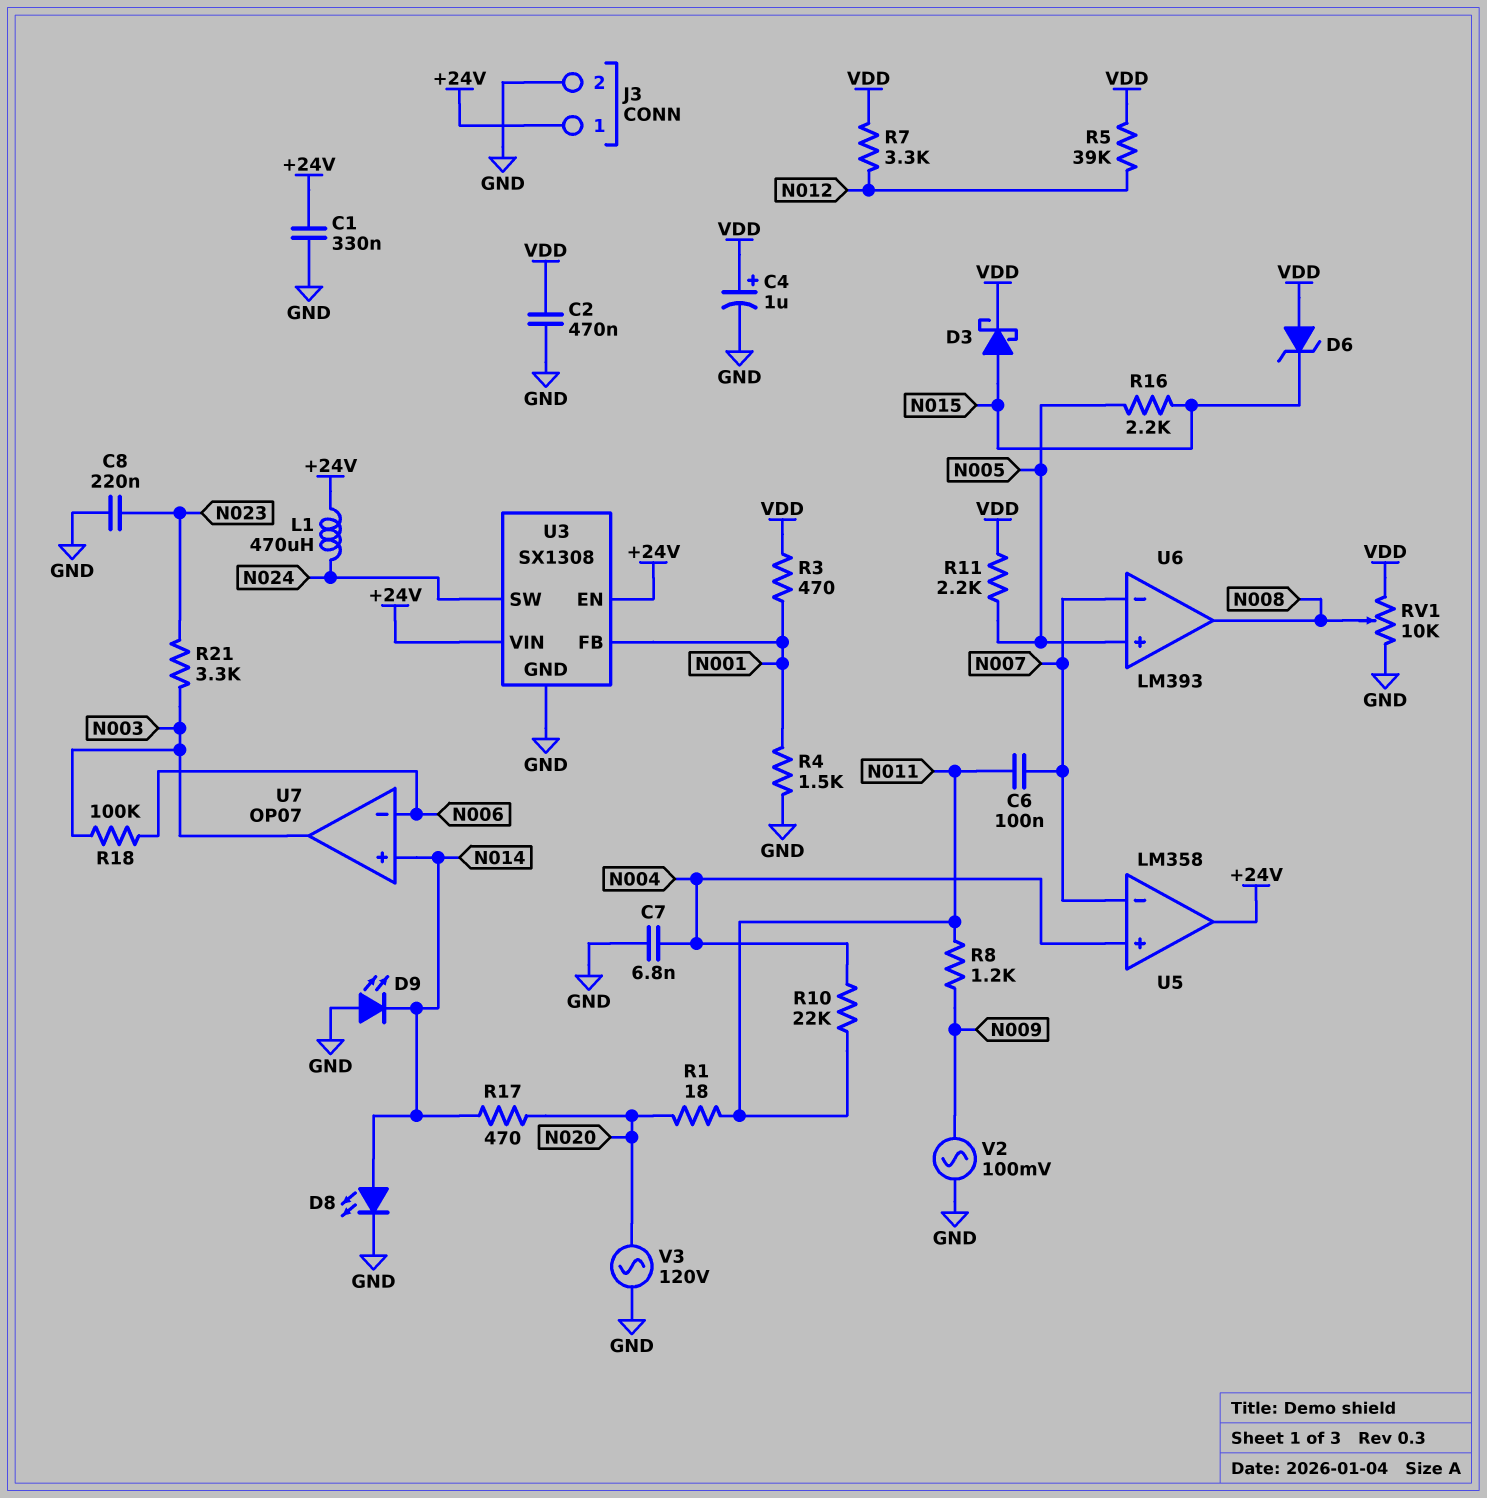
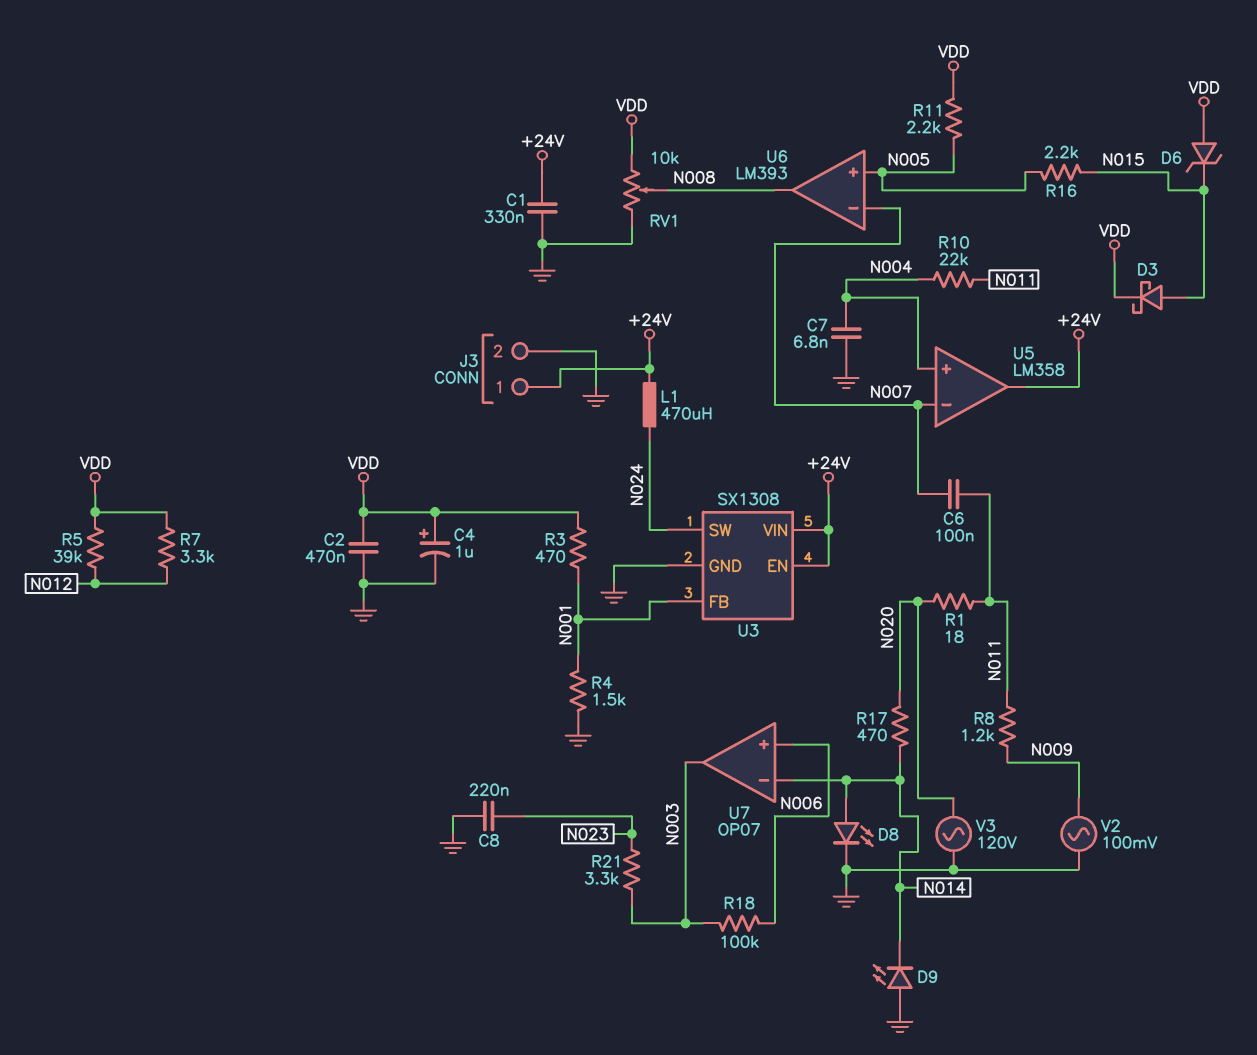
U7 pin in+: N014 -> N006
U7 pin in-: N006 -> N014

